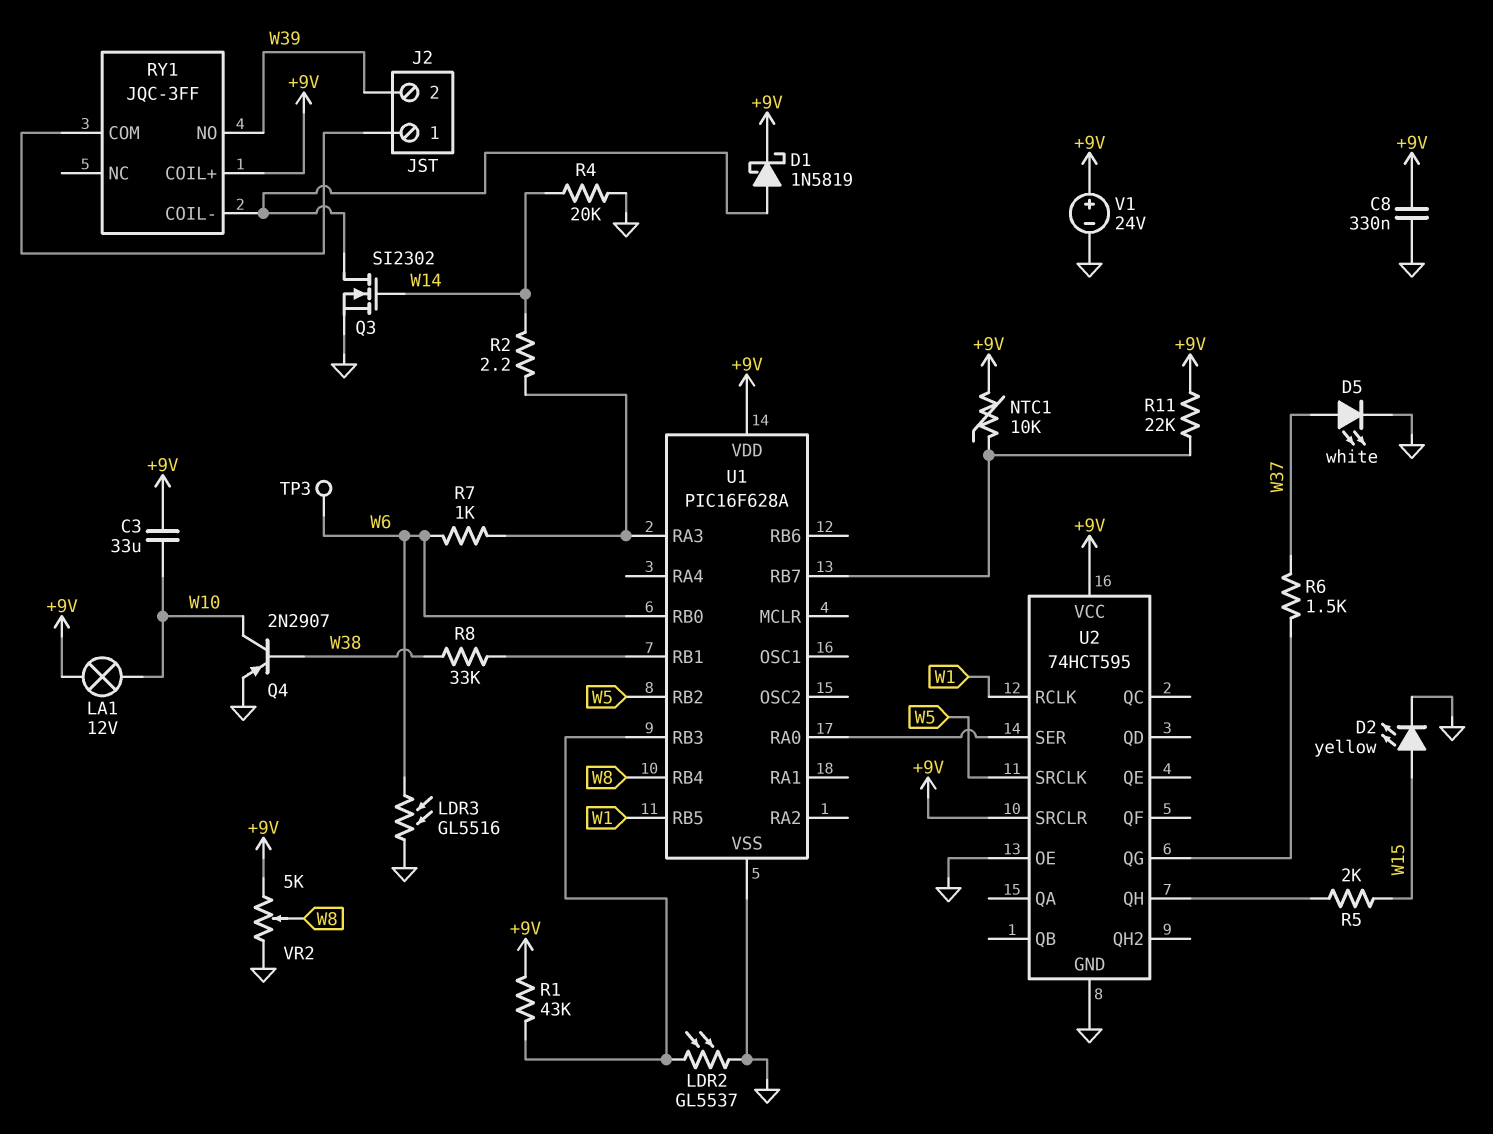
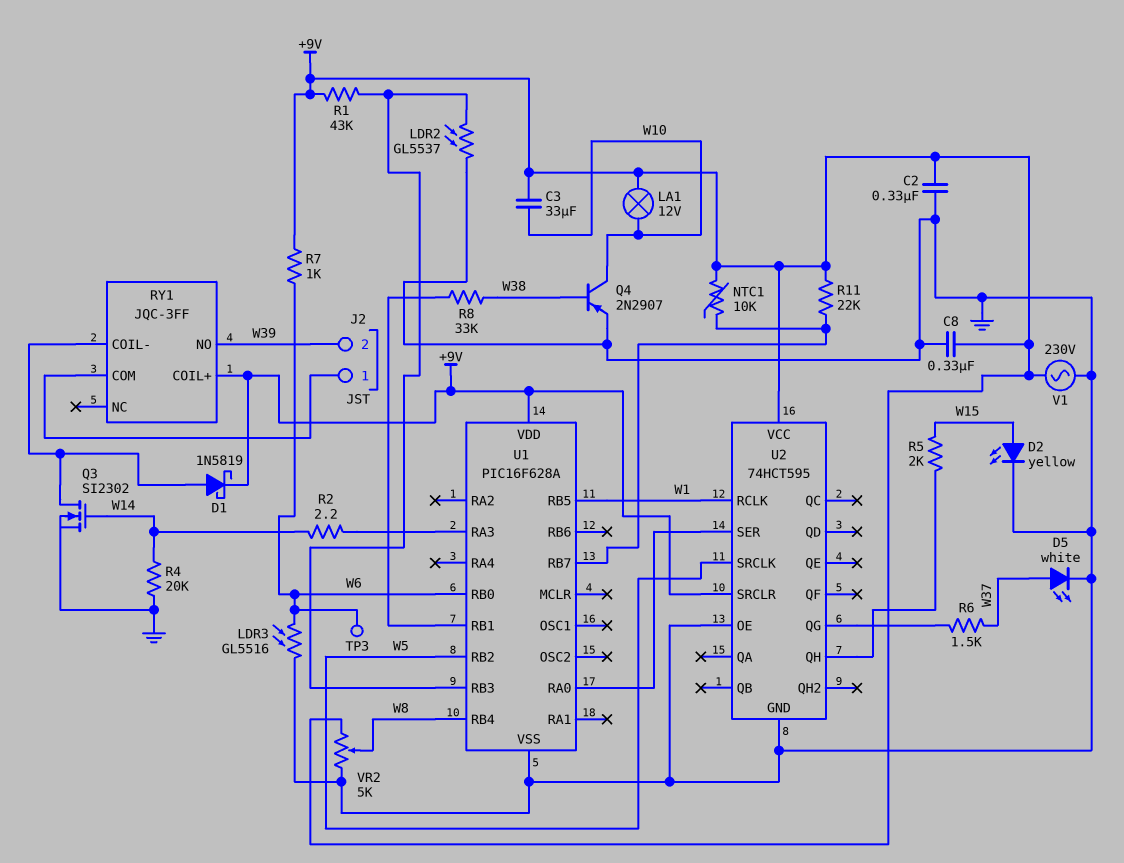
C2: none -> 330nF (+9V, GND)
R7: 1k (U1/RA3, W6) -> 1k (+9V, W6)
V1: 24V (plus +9V, minus GND) -> AC 230V (+9V, GND)

